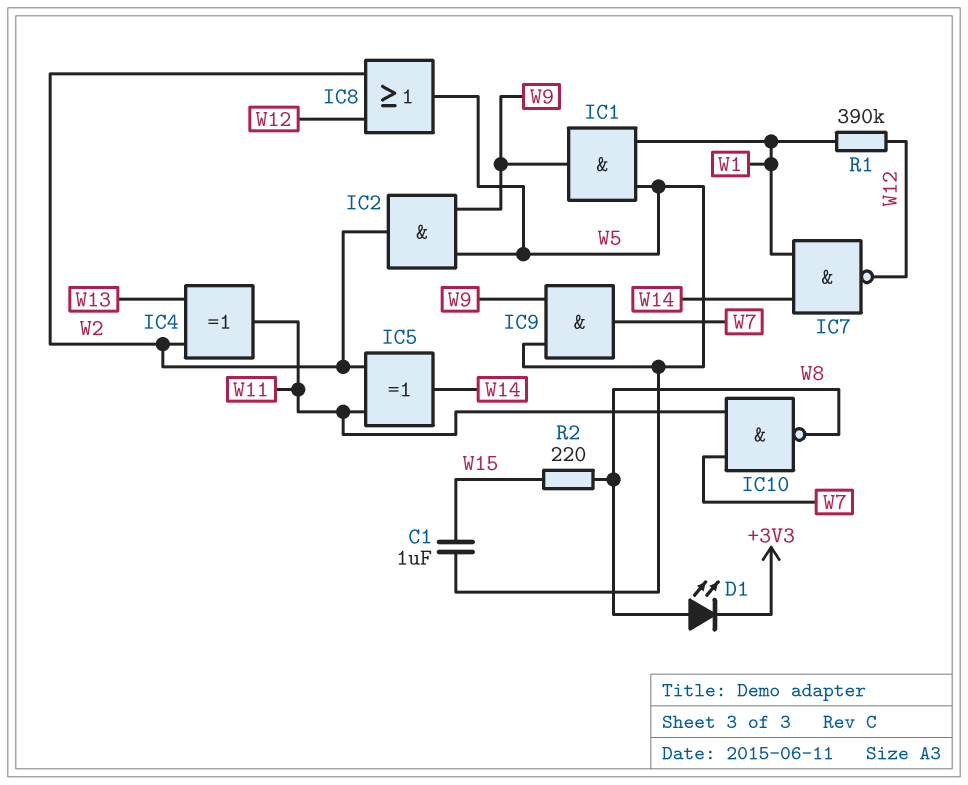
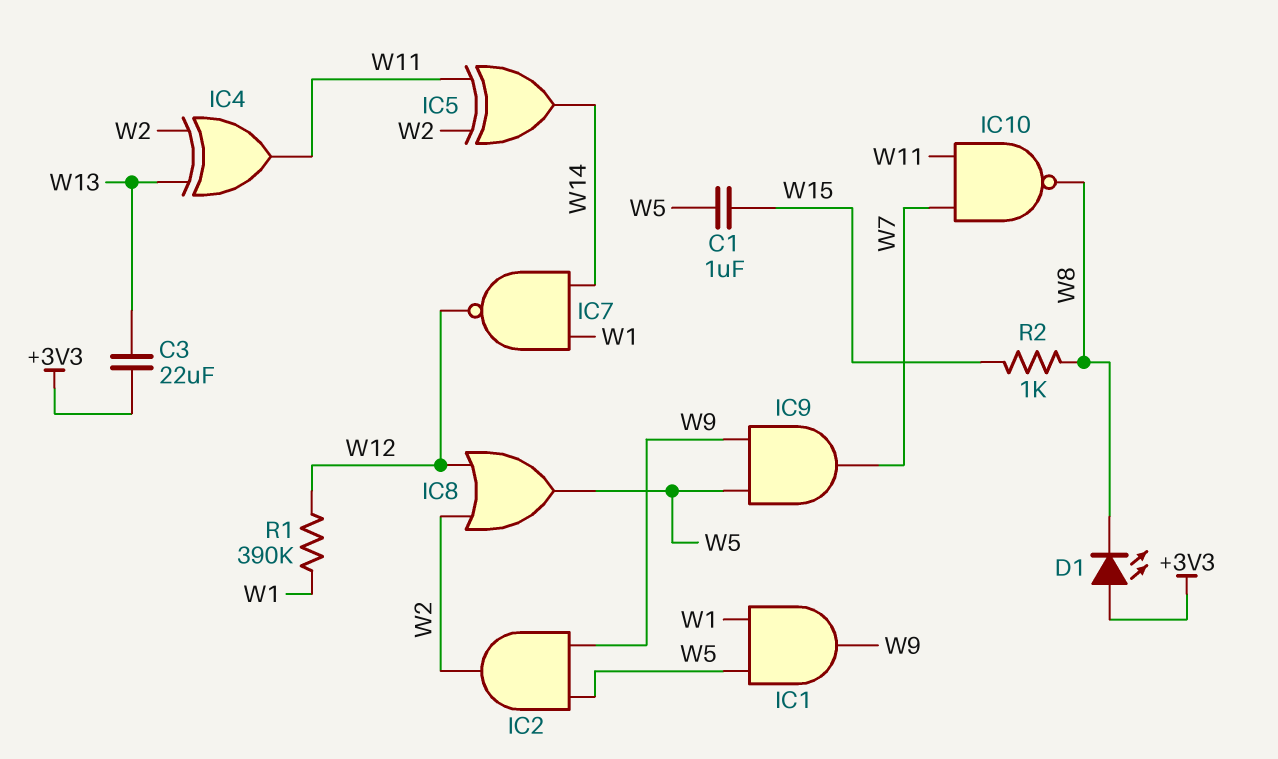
C3: none -> 22uF (+3V3, W13)
D1: LED (A W8, K +3V3) -> LED (A +3V3, K W8)
R2: 220 (W8, W15) -> 1k (W8, W15)

